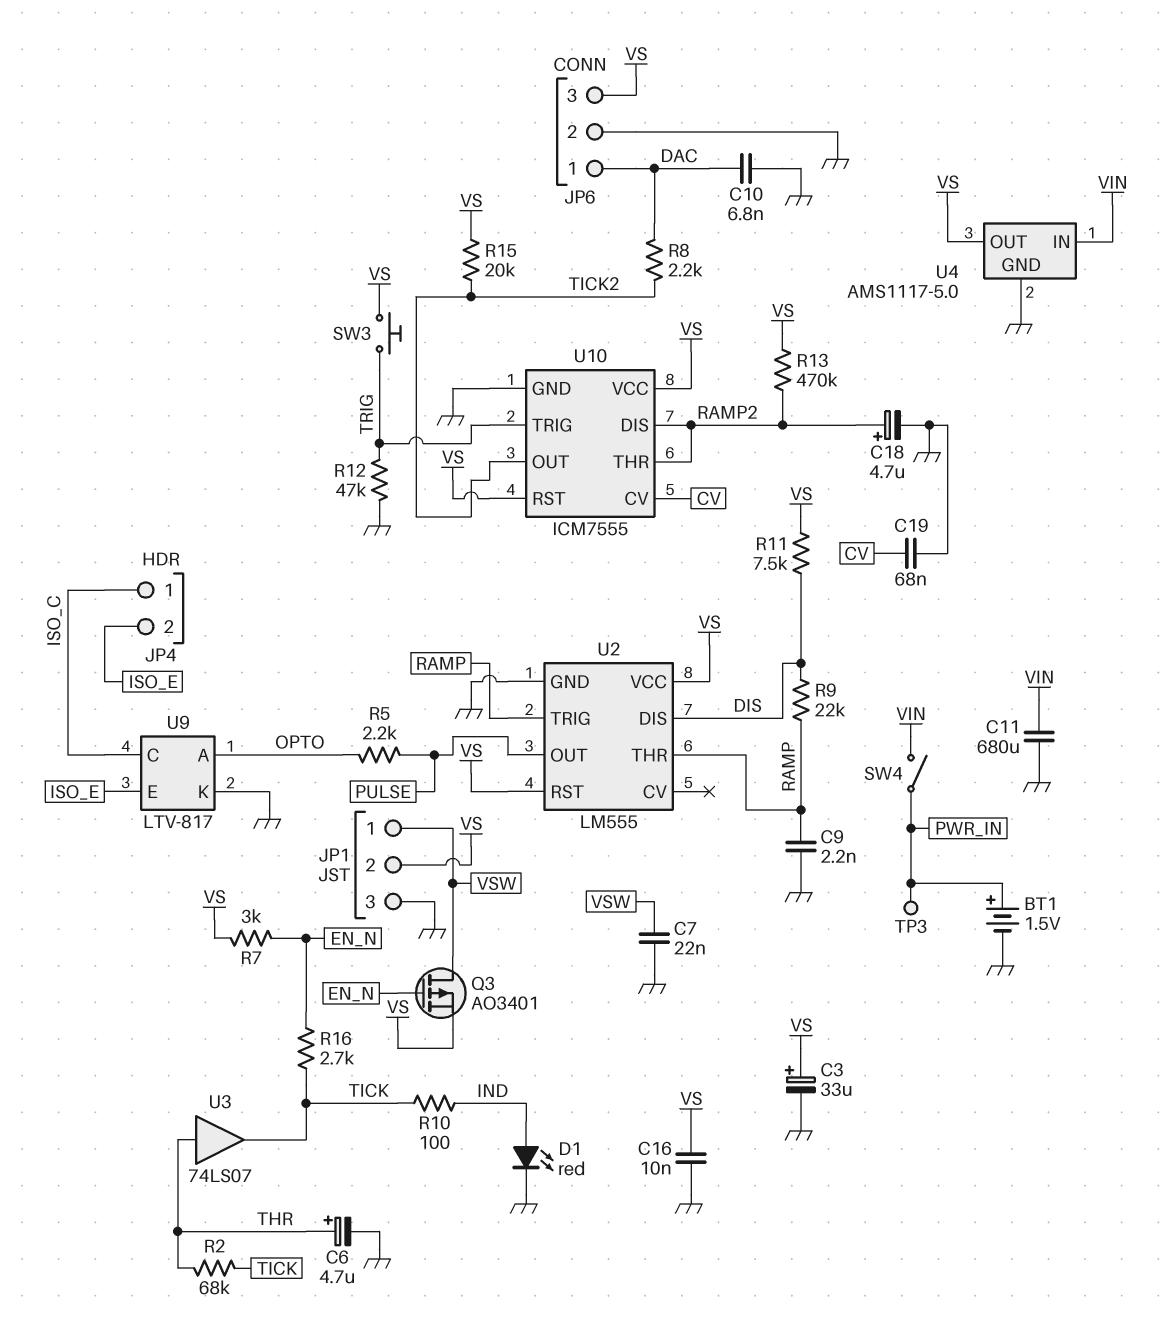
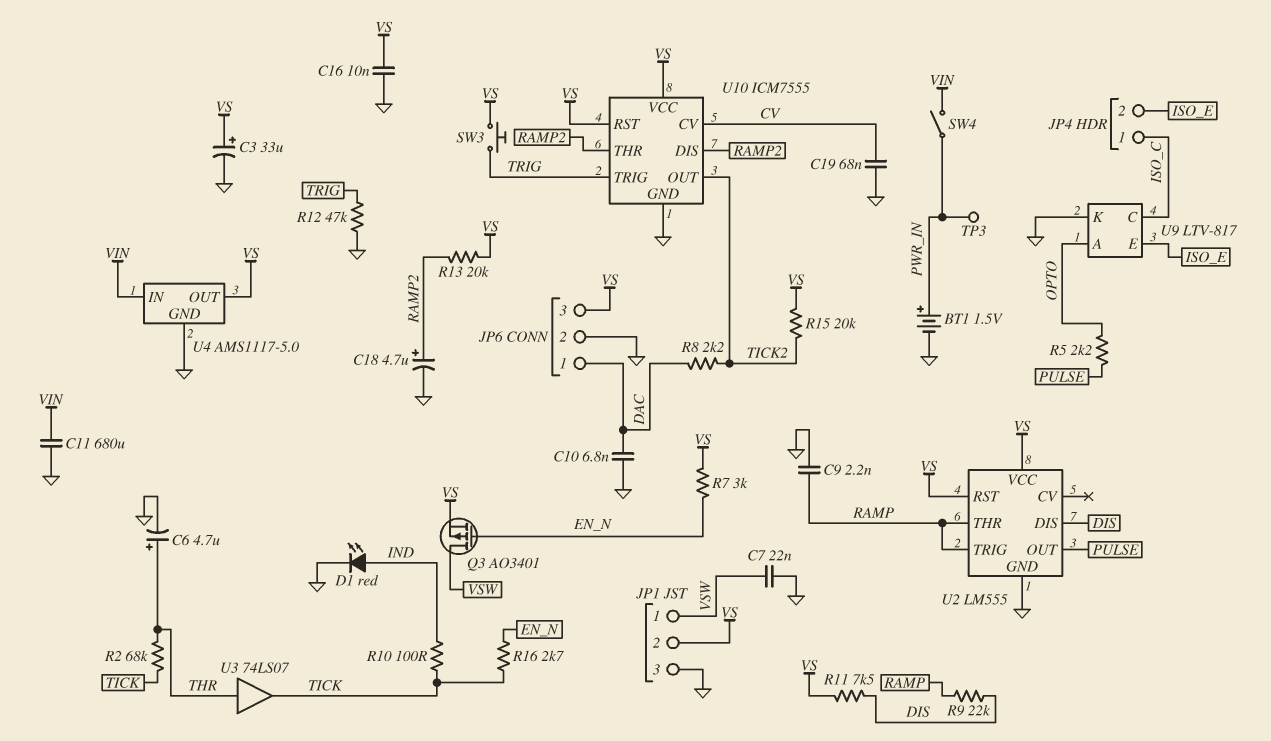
R13: 470k (RAMP2, VS) -> 20k (RAMP2, VS)

